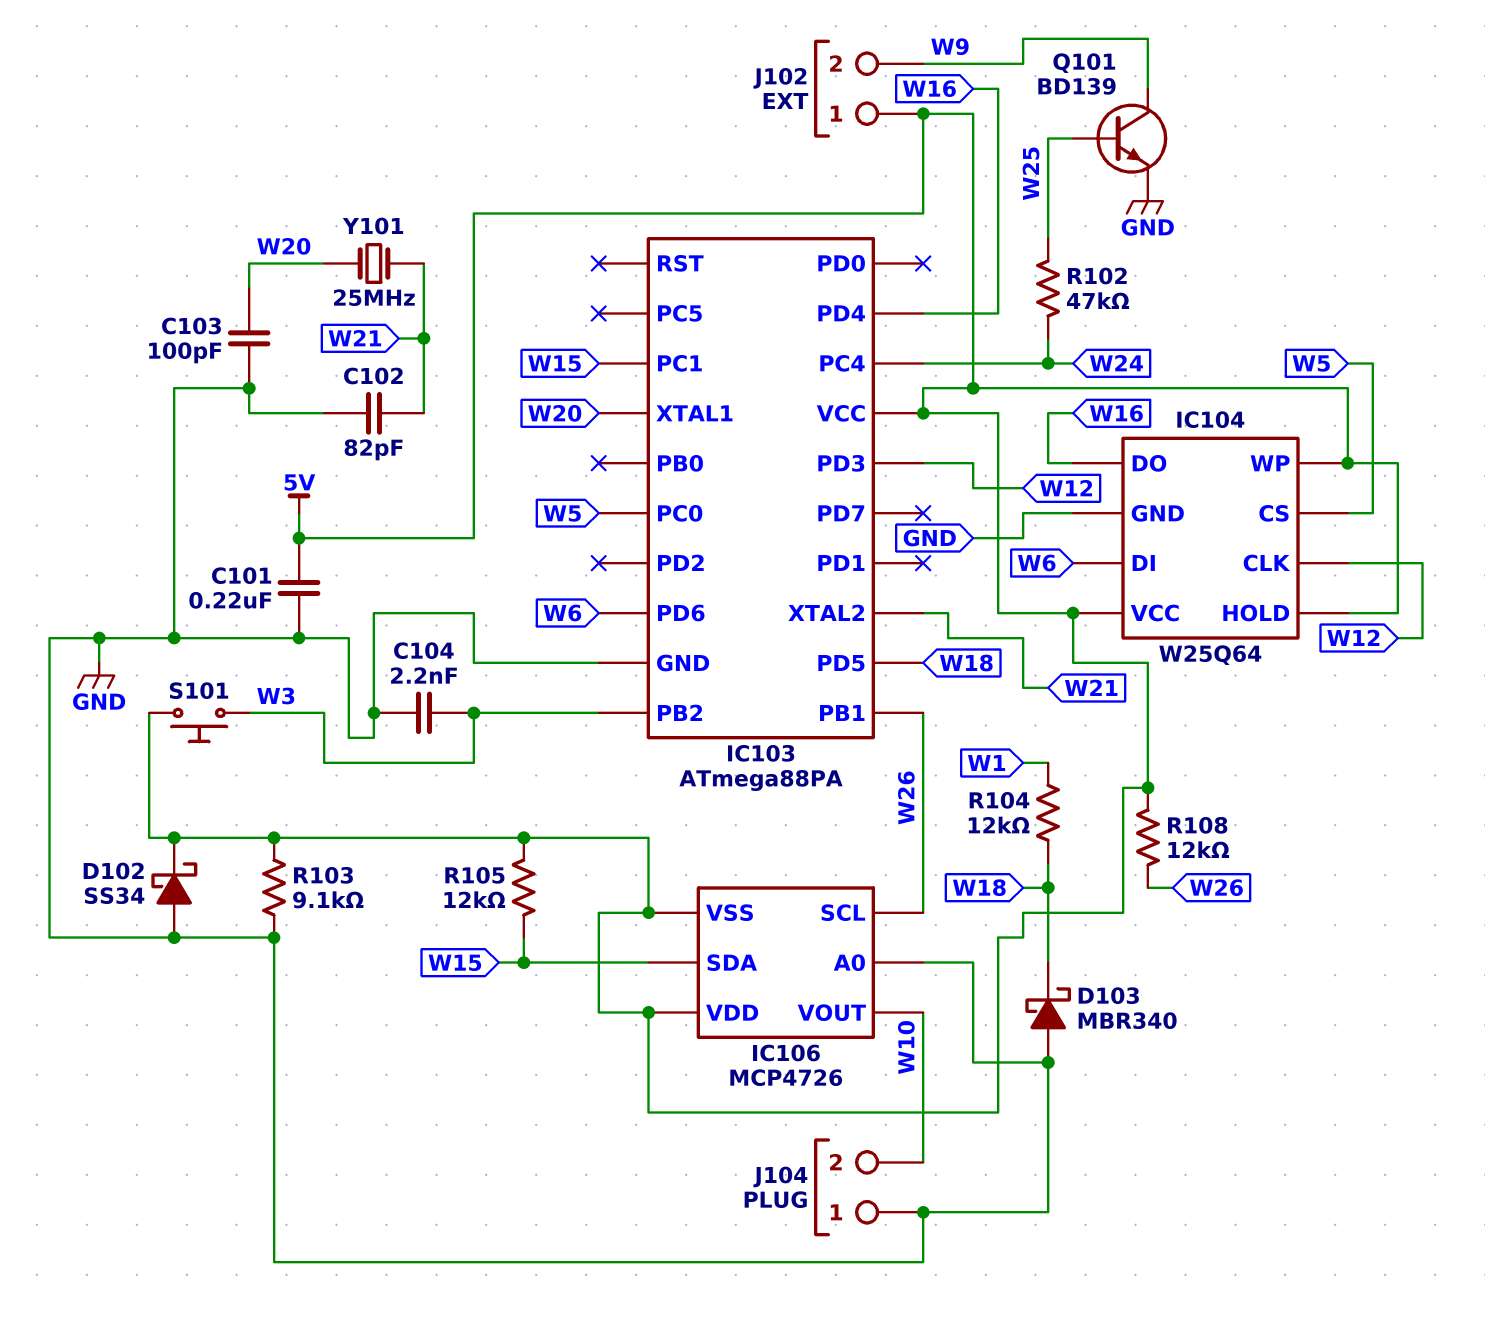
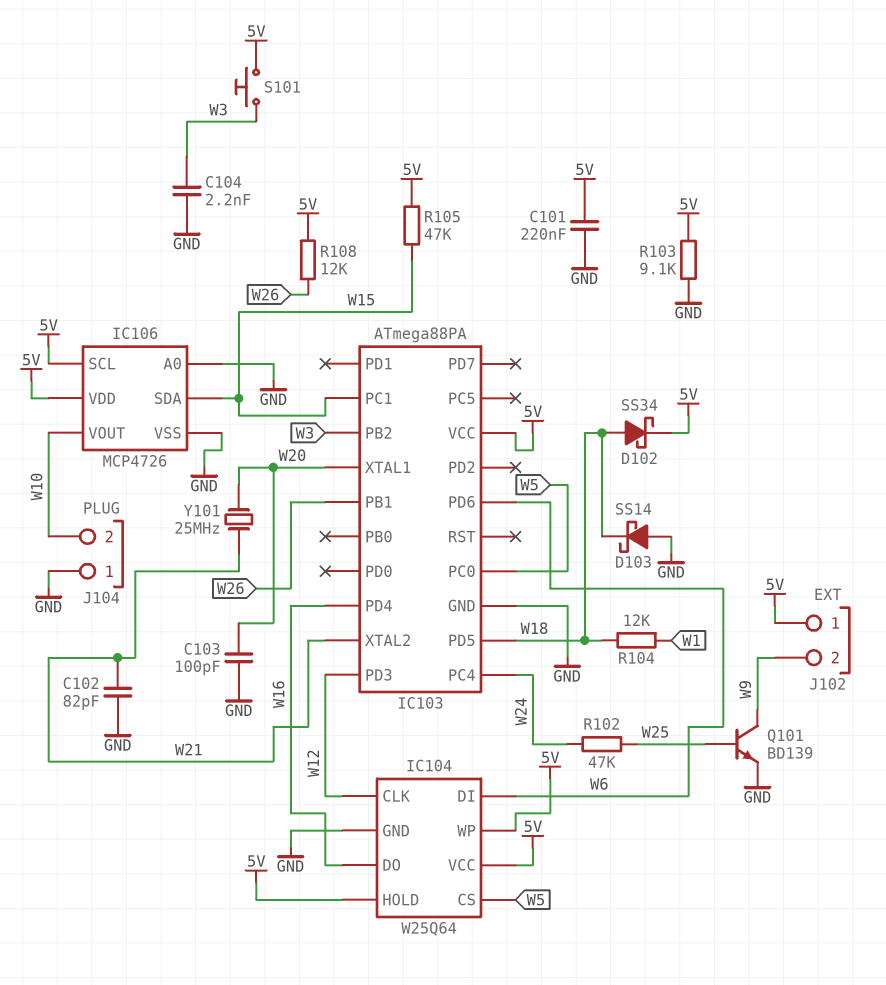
D102: schottky SS34 (A GND, K 5V) -> schottky SS34 (A W18, K 5V)
D103: schottky MBR340 (A GND, K W18) -> schottky SS14 (A GND, K W18)
IC106 pin SCL: W26 -> 5V
IC106 pin VSS: 5V -> GND
R105: 12k (5V, W15) -> 47k (5V, W15)

